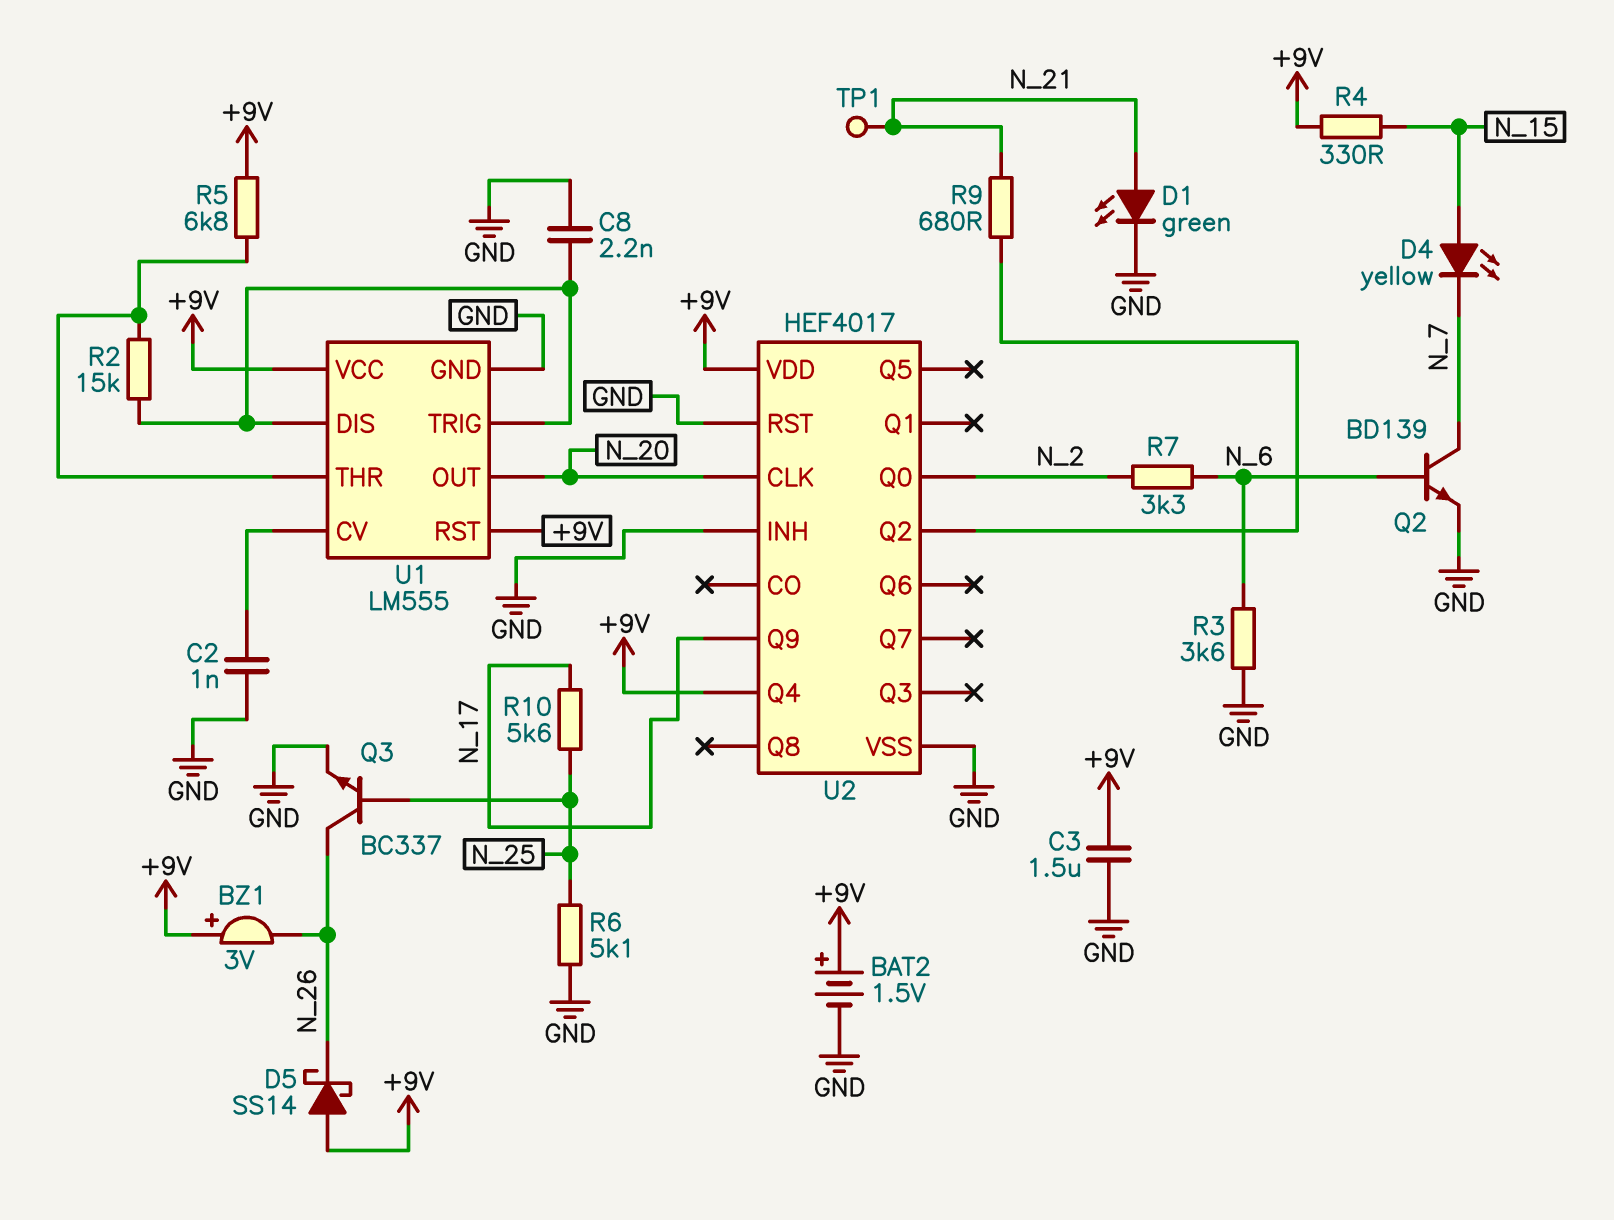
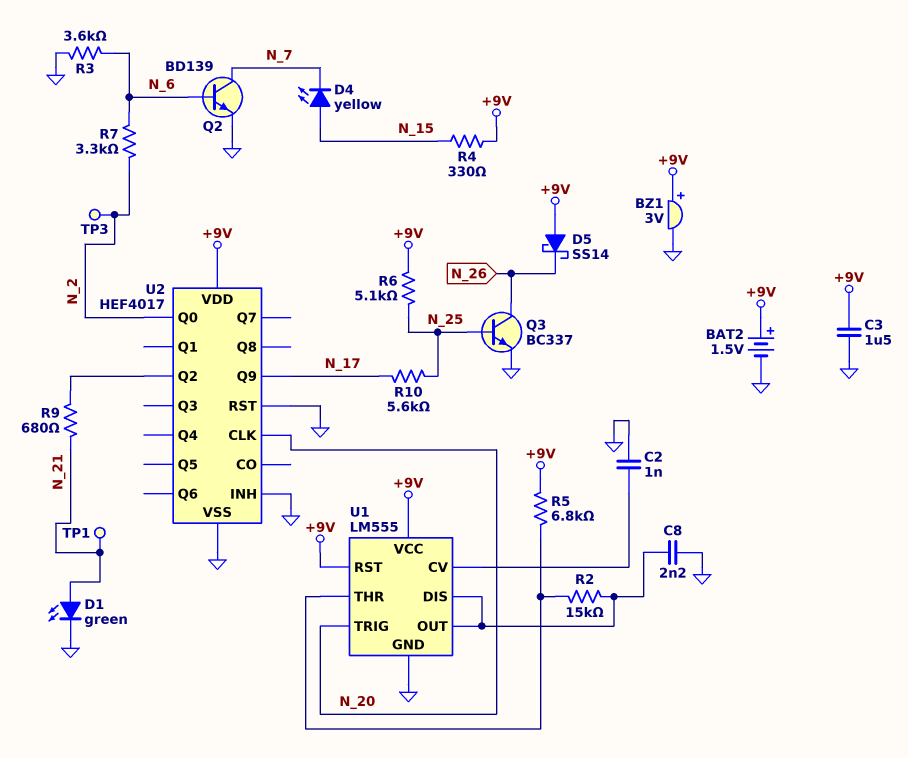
BZ1: buzzer 3V (plus +9V, minus N_26) -> buzzer 3V (plus +9V, minus GND)
R6: 5.1k (GND, N_25) -> 5.1k (+9V, N_25)
TP3: none -> test point (N_2)
U1 pin OUT: N_20 -> U1/DIS
U1 pin TRIG: U1/DIS -> N_20
U2 pin Q4: +9V -> none

